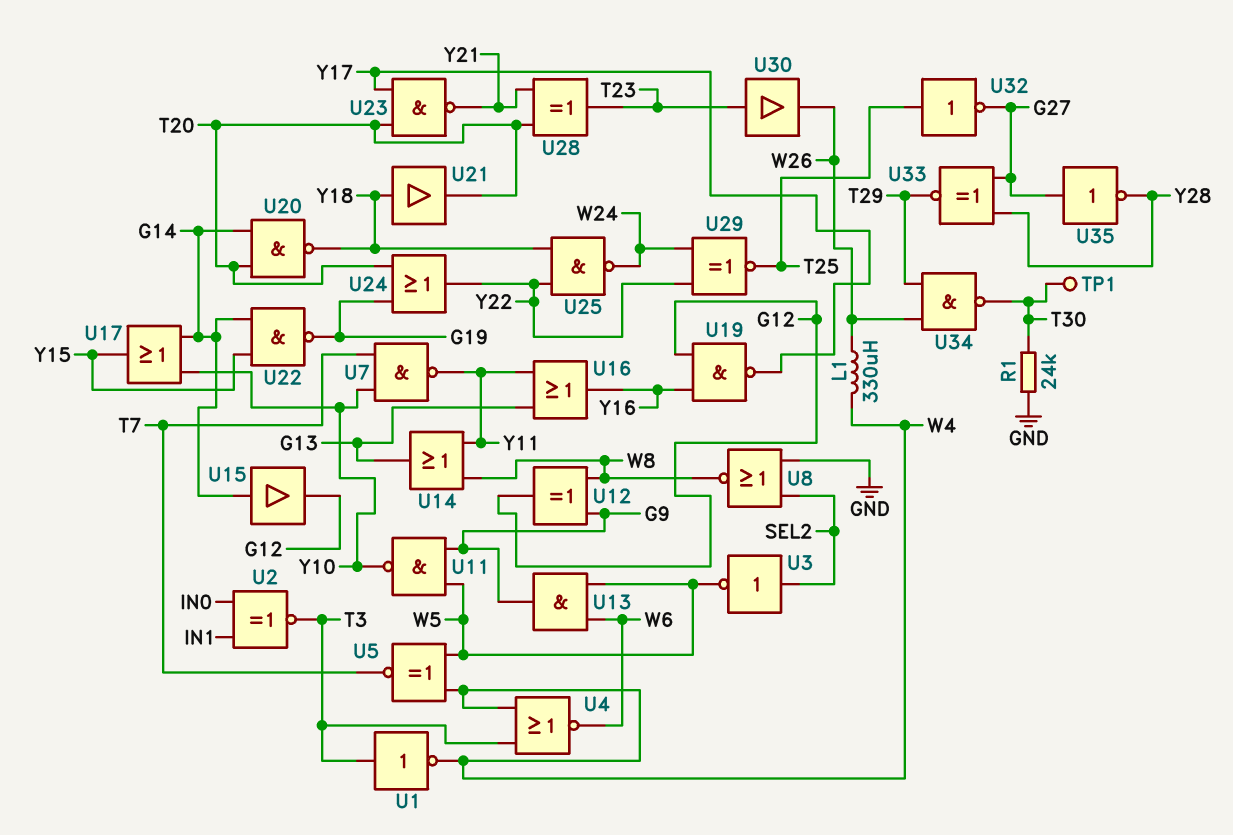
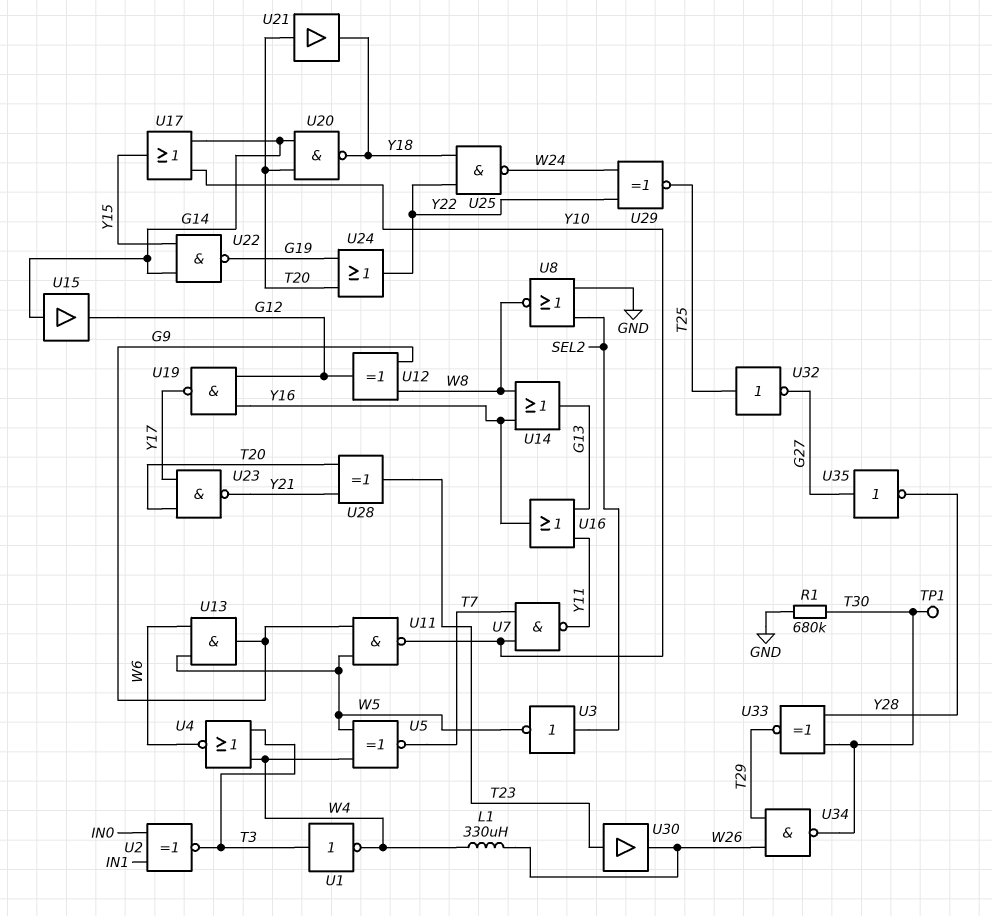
R1: 24k (GND, T30) -> 680k (GND, T30)
U14: OR (in W8, in Y11, out G13) -> OR (in W8, in Y16, out G13)
U21: buffer (in Y18, out T20) -> buffer (in T20, out Y18)
U33: XNOR (in G27, in Y28, out T29) -> XNOR (in T30, in Y28, out T29)

